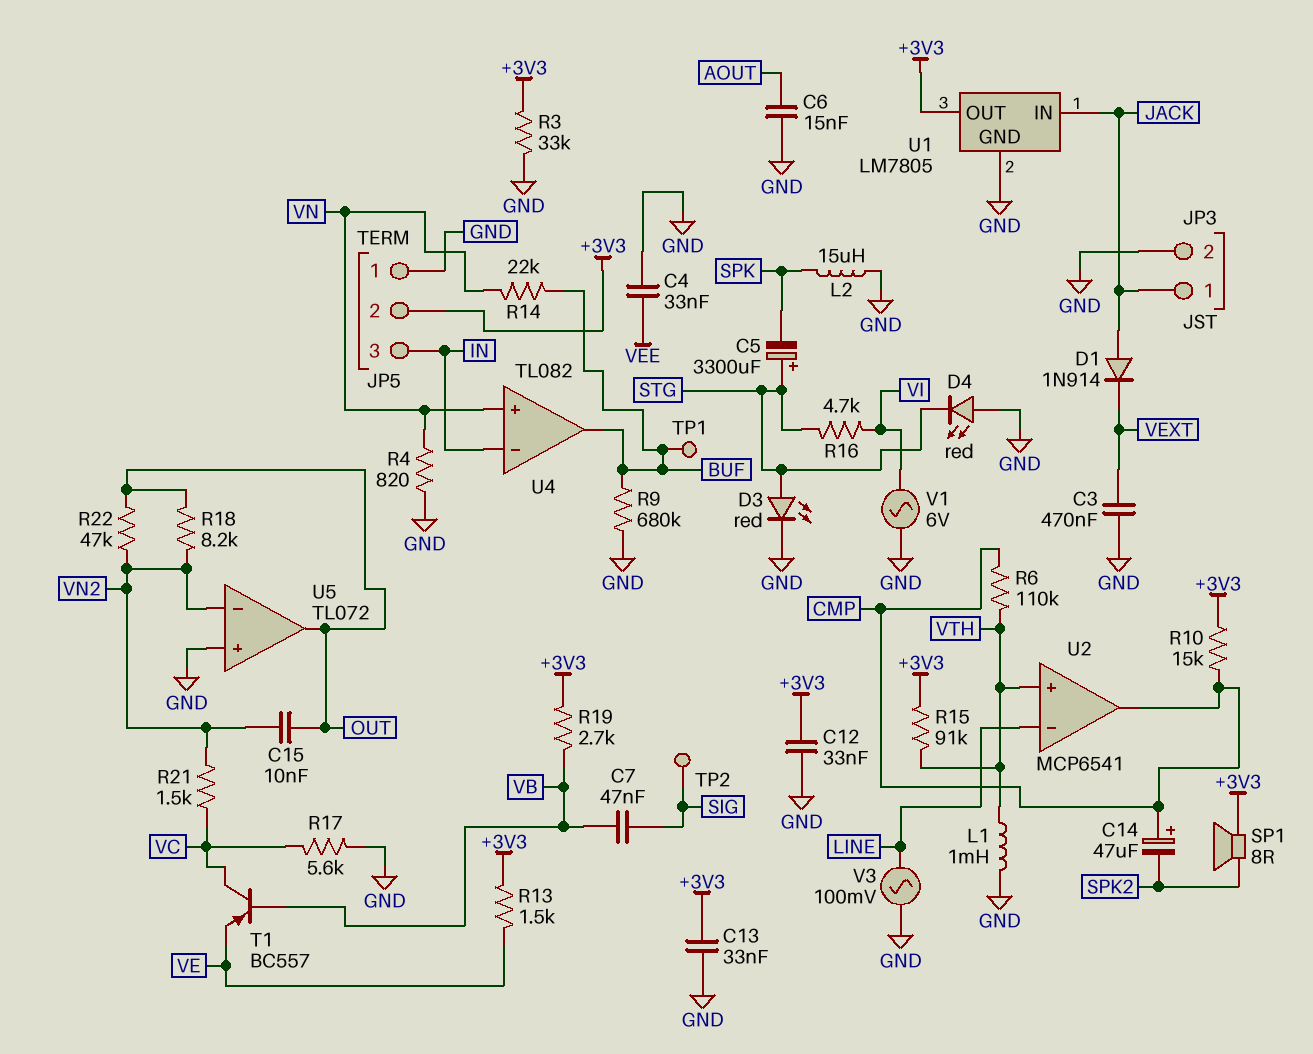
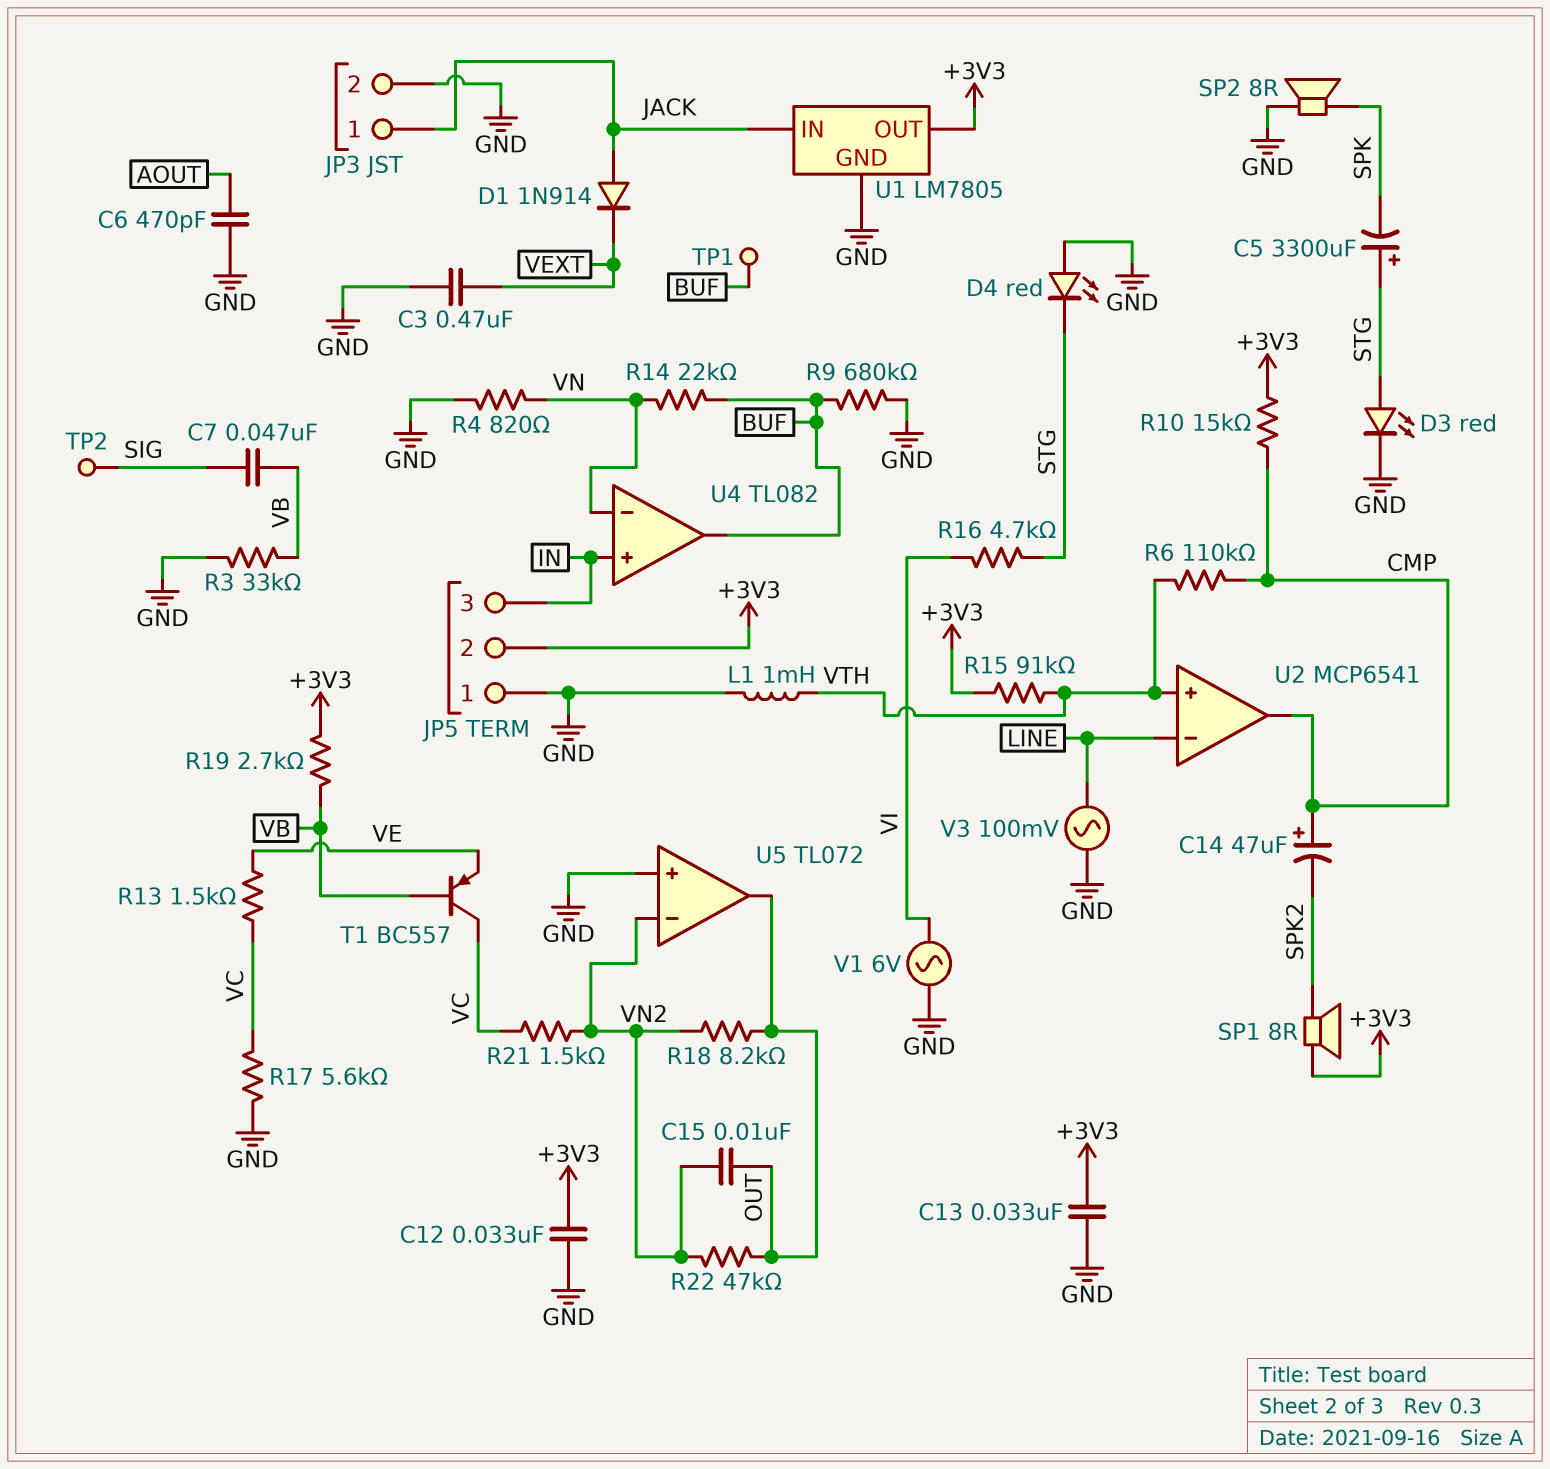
C4: 33nF (GND, VEE) -> none
C6: 15nF (AOUT, GND) -> 470pF (AOUT, GND)
L2: 15uH (GND, SPK) -> none
R3: 33k (+3V3, GND) -> 33k (GND, VB)
R13: 1.5k (+3V3, VE) -> 1.5k (VC, VE)
SP2: none -> speaker 8R (GND, SPK)
U4 pin in+: VN -> IN
U4 pin in-: IN -> VN

